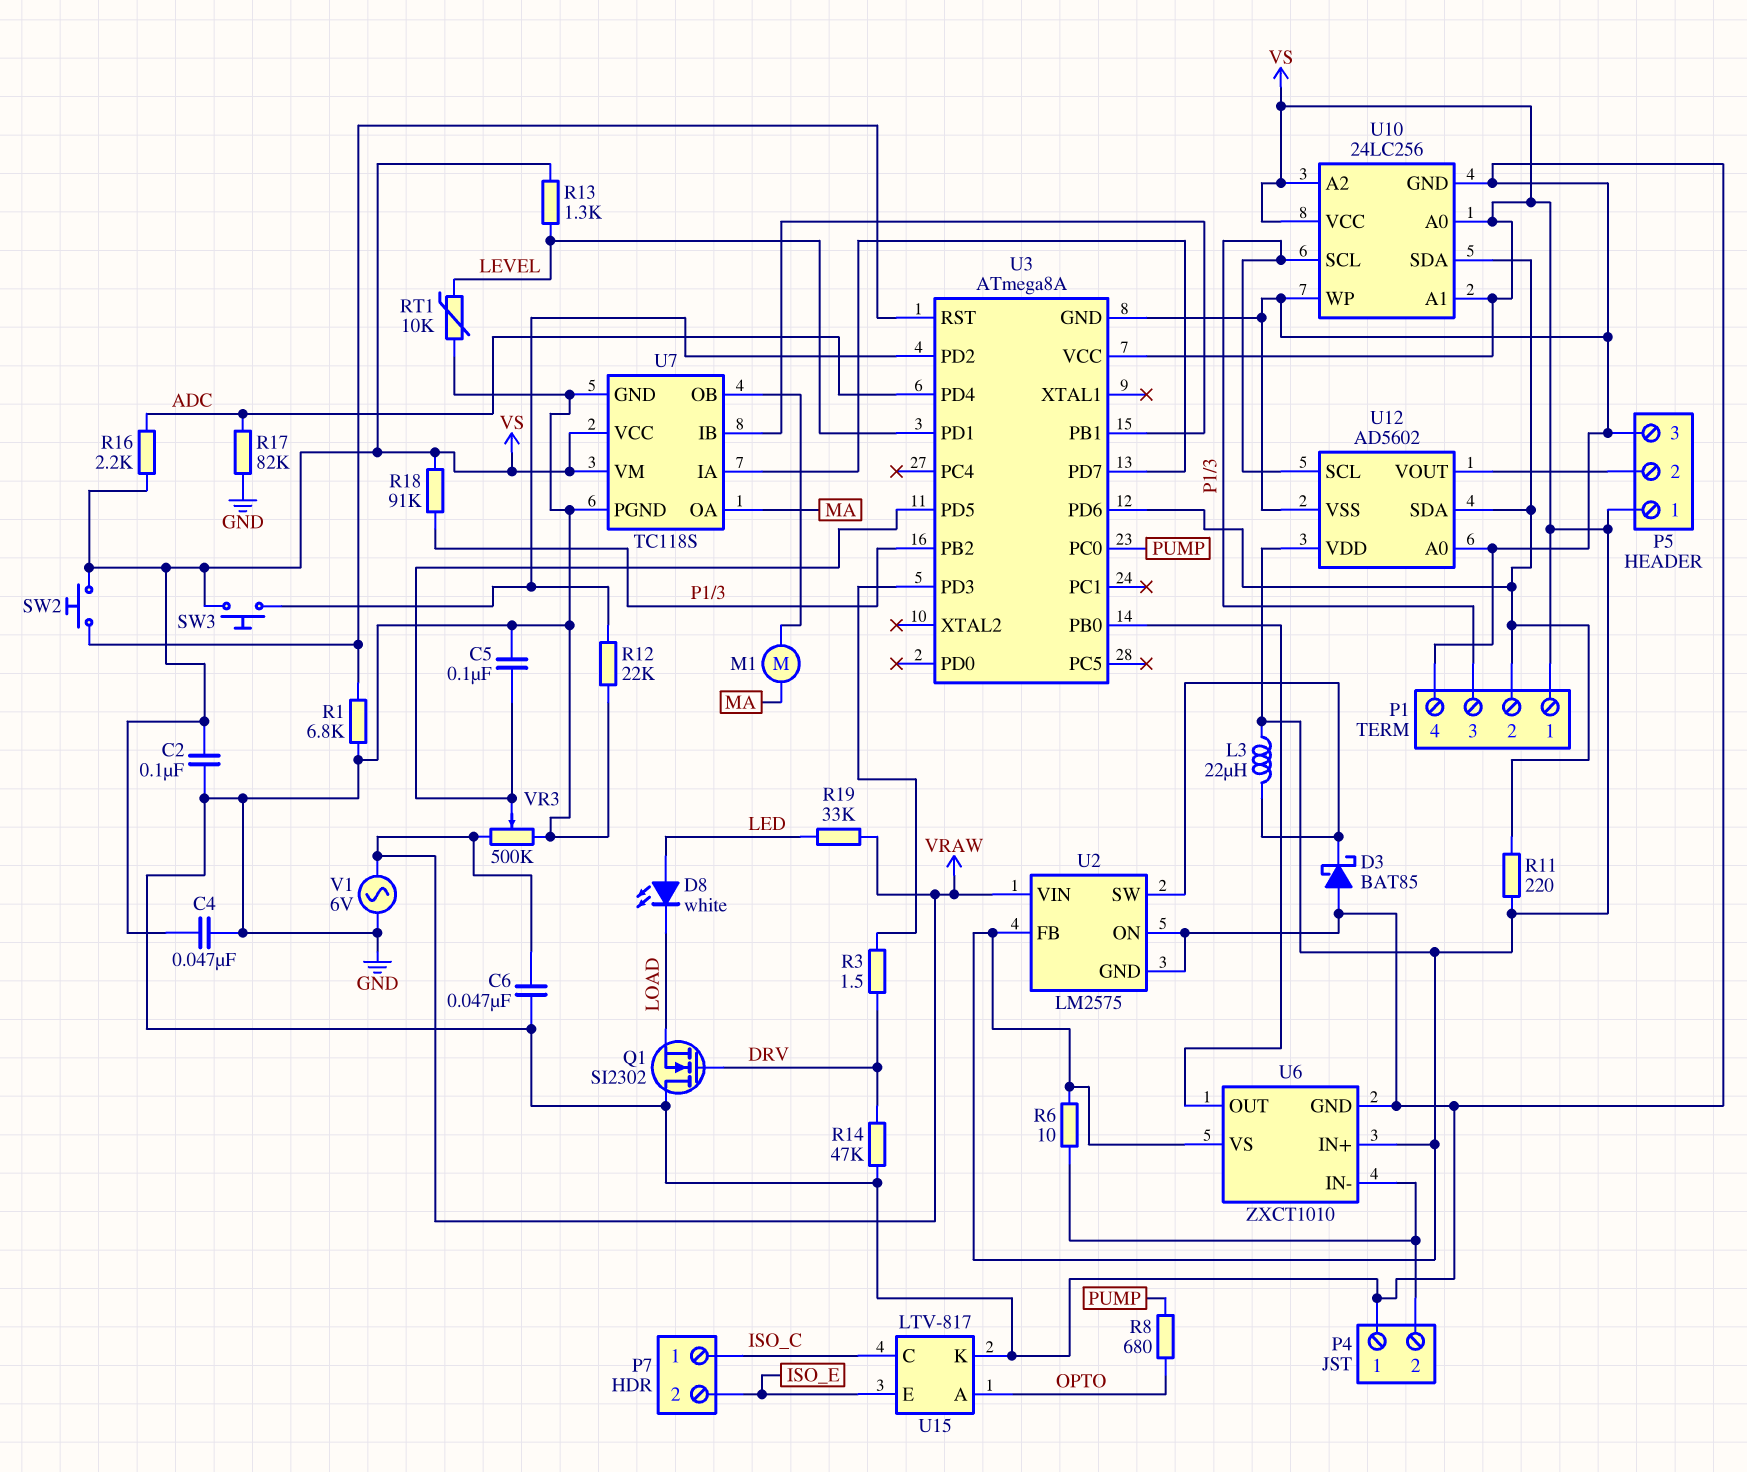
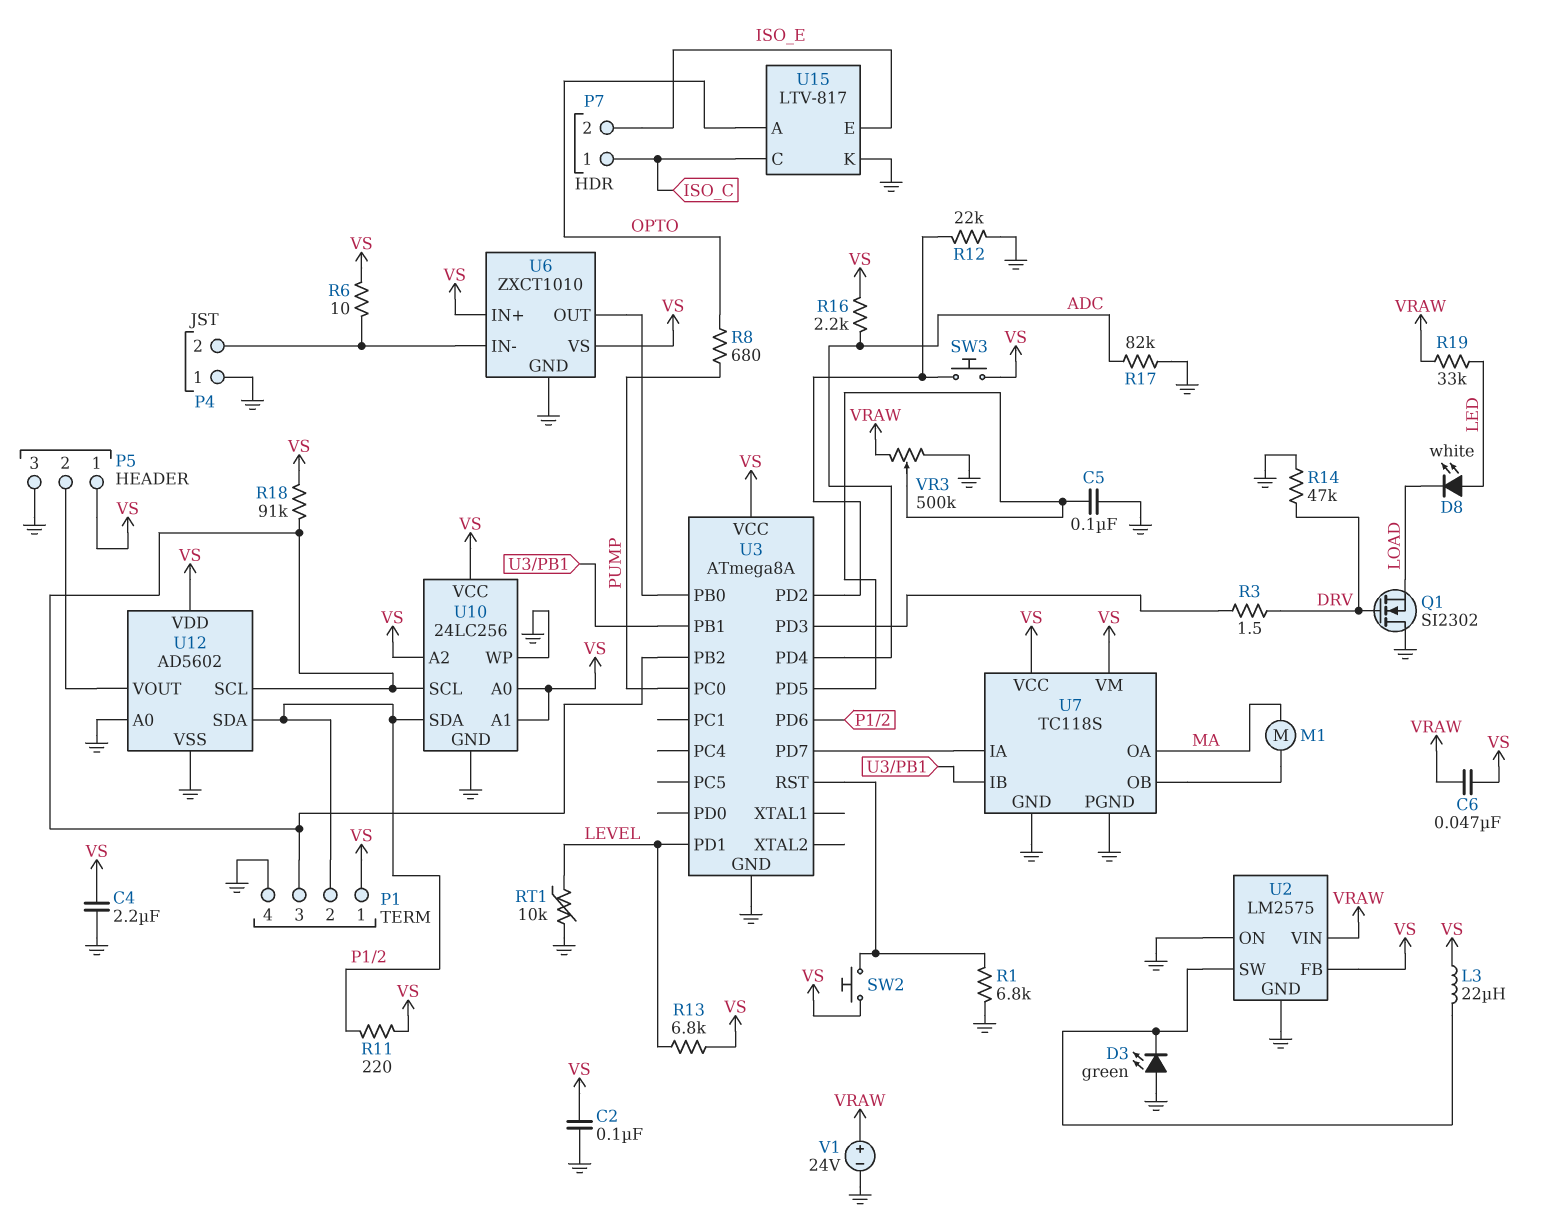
C4: 47nF (GND, VS) -> 2.2uF (GND, VS)
C6: 47nF (GND, VRAW) -> 47nF (VRAW, VS)
D3: schottky BAT85 (A GND, K U2/SW) -> LED green (A GND, K U2/SW)
R13: 1.3k (LEVEL, VS) -> 6.8k (LEVEL, VS)
V1: AC 6V (GND, VRAW) -> 24V (plus VRAW, minus GND)

